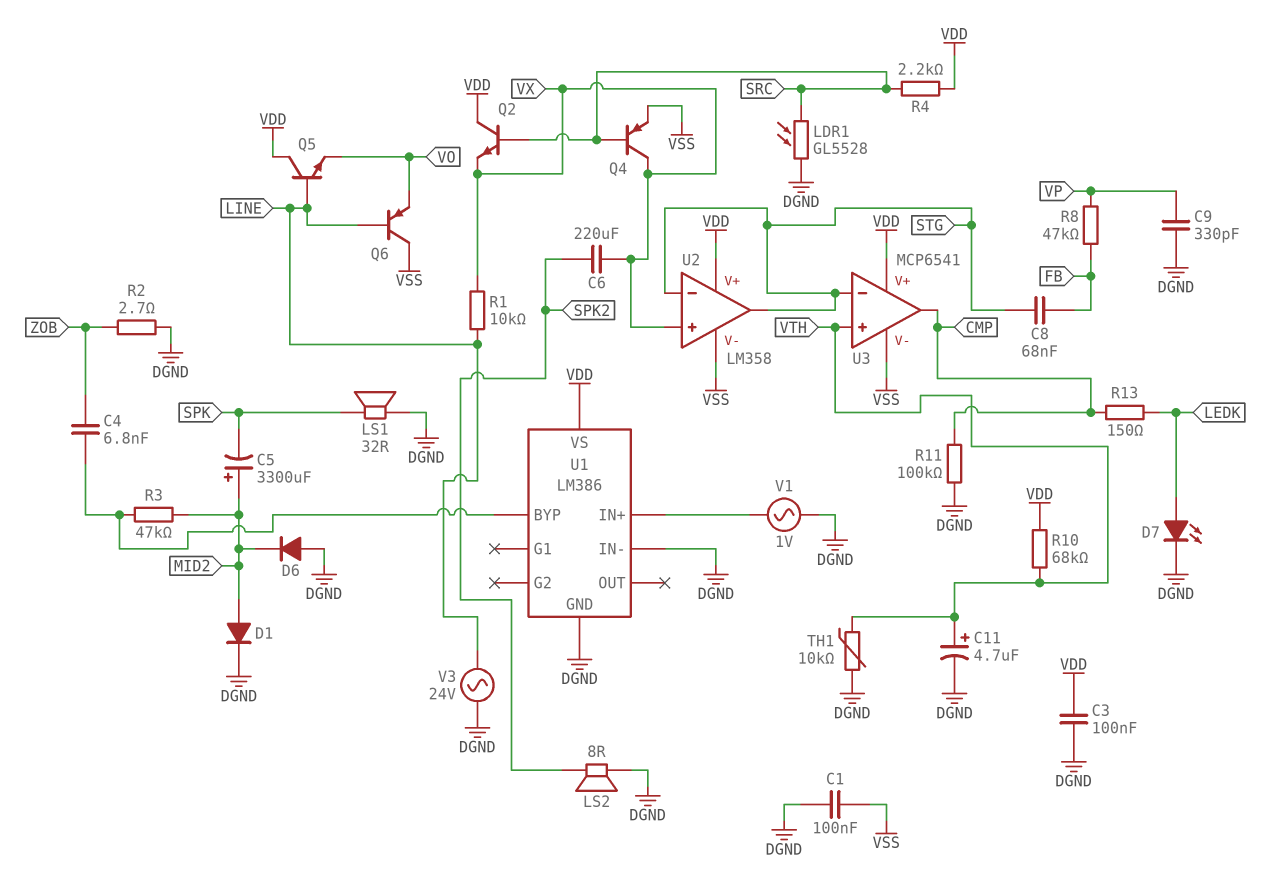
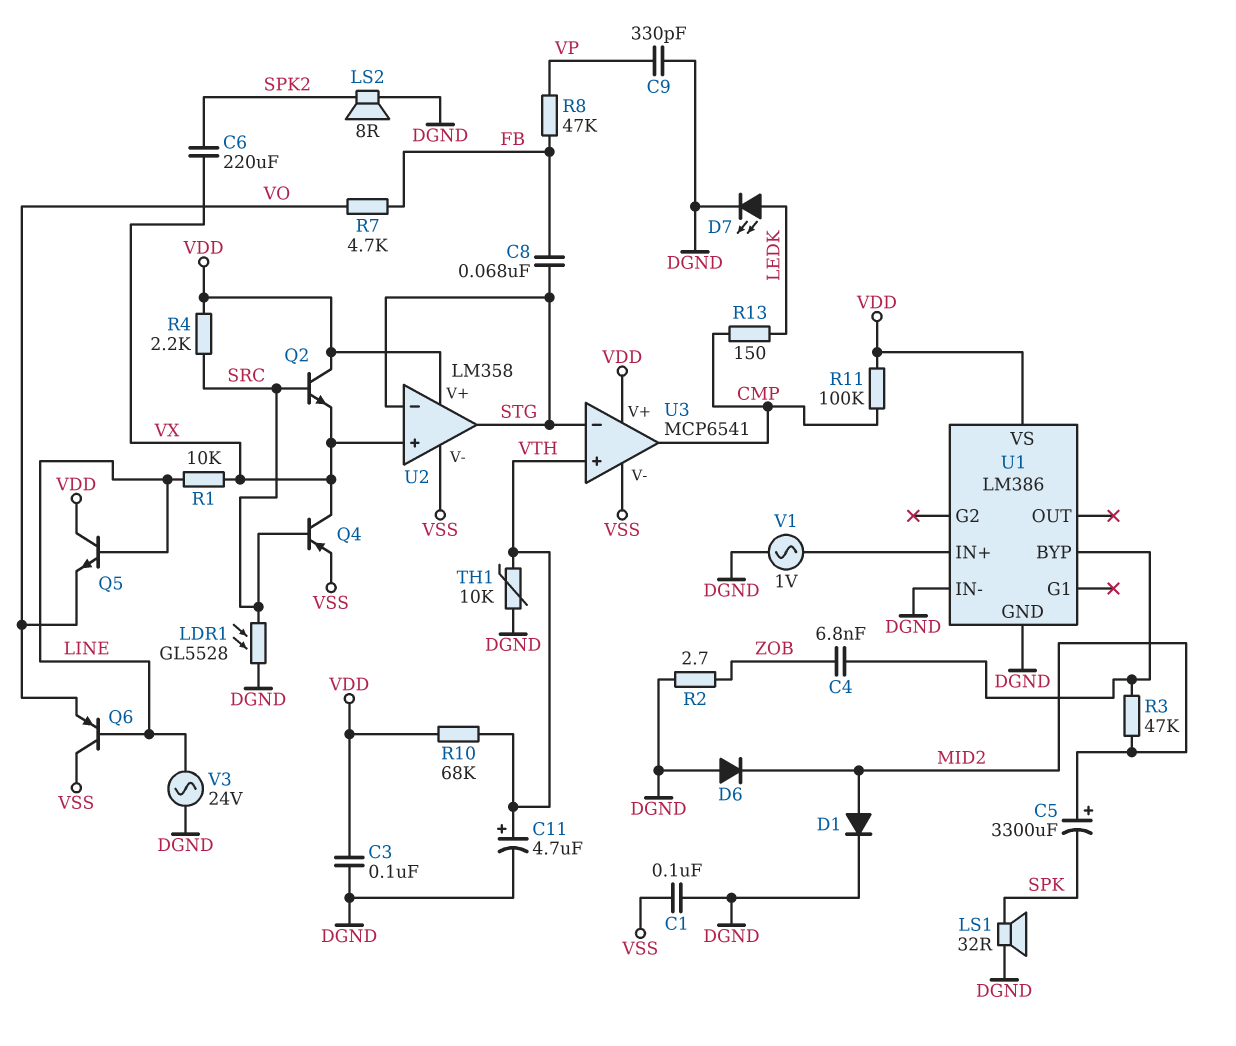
R7: none -> 4.7k (FB, VO)
R11: 100k (CMP, DGND) -> 100k (CMP, VDD)

